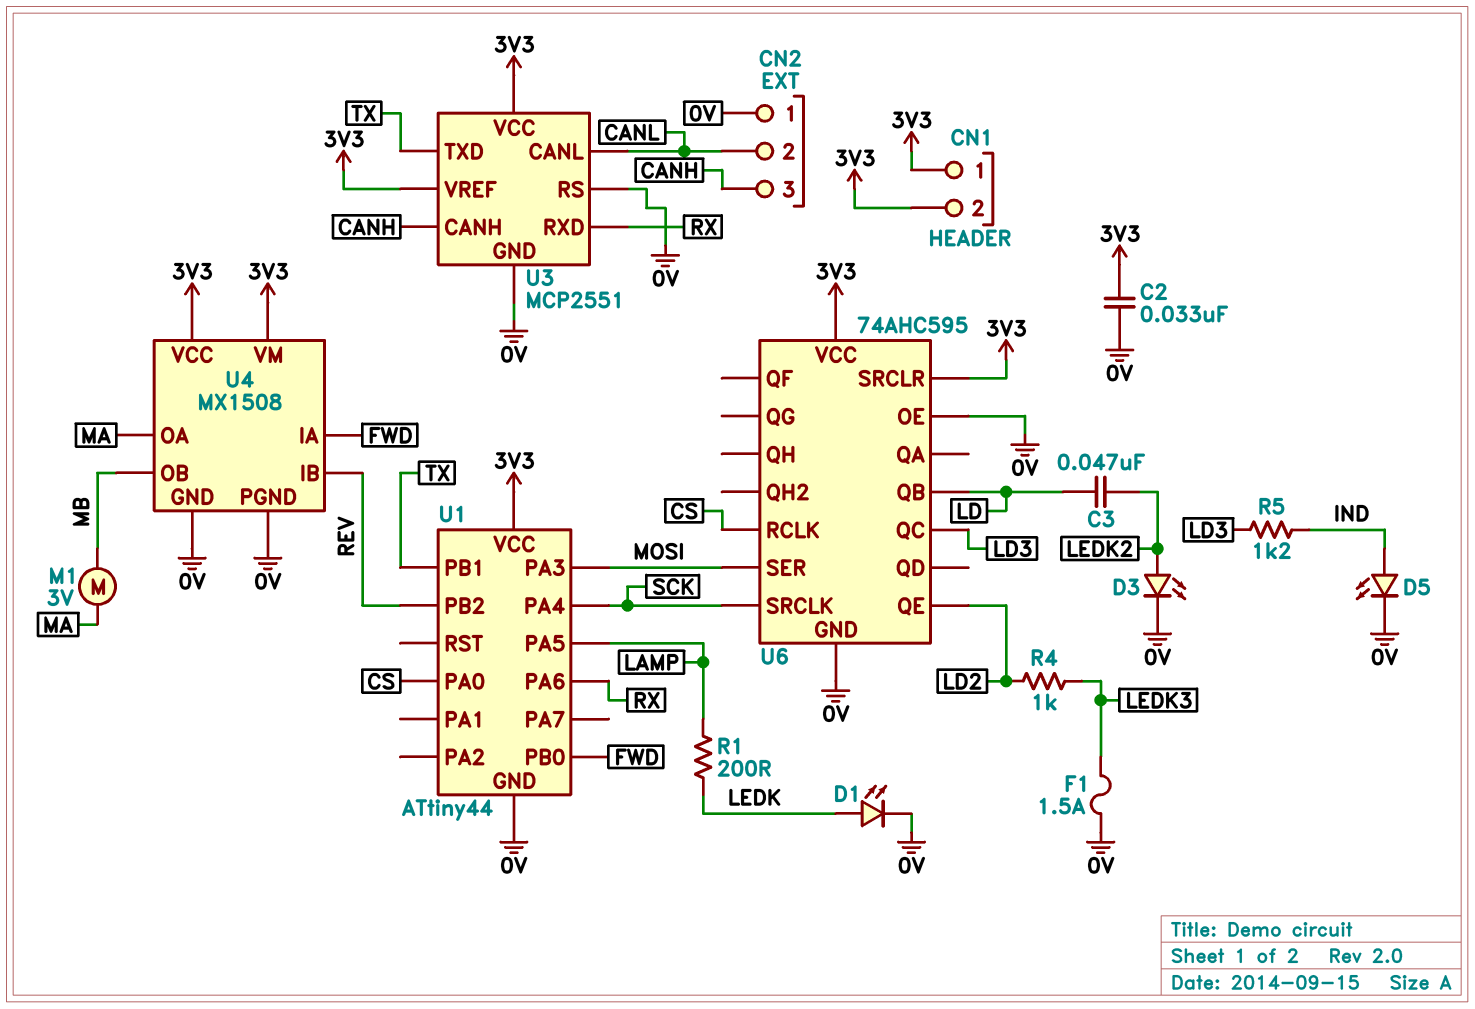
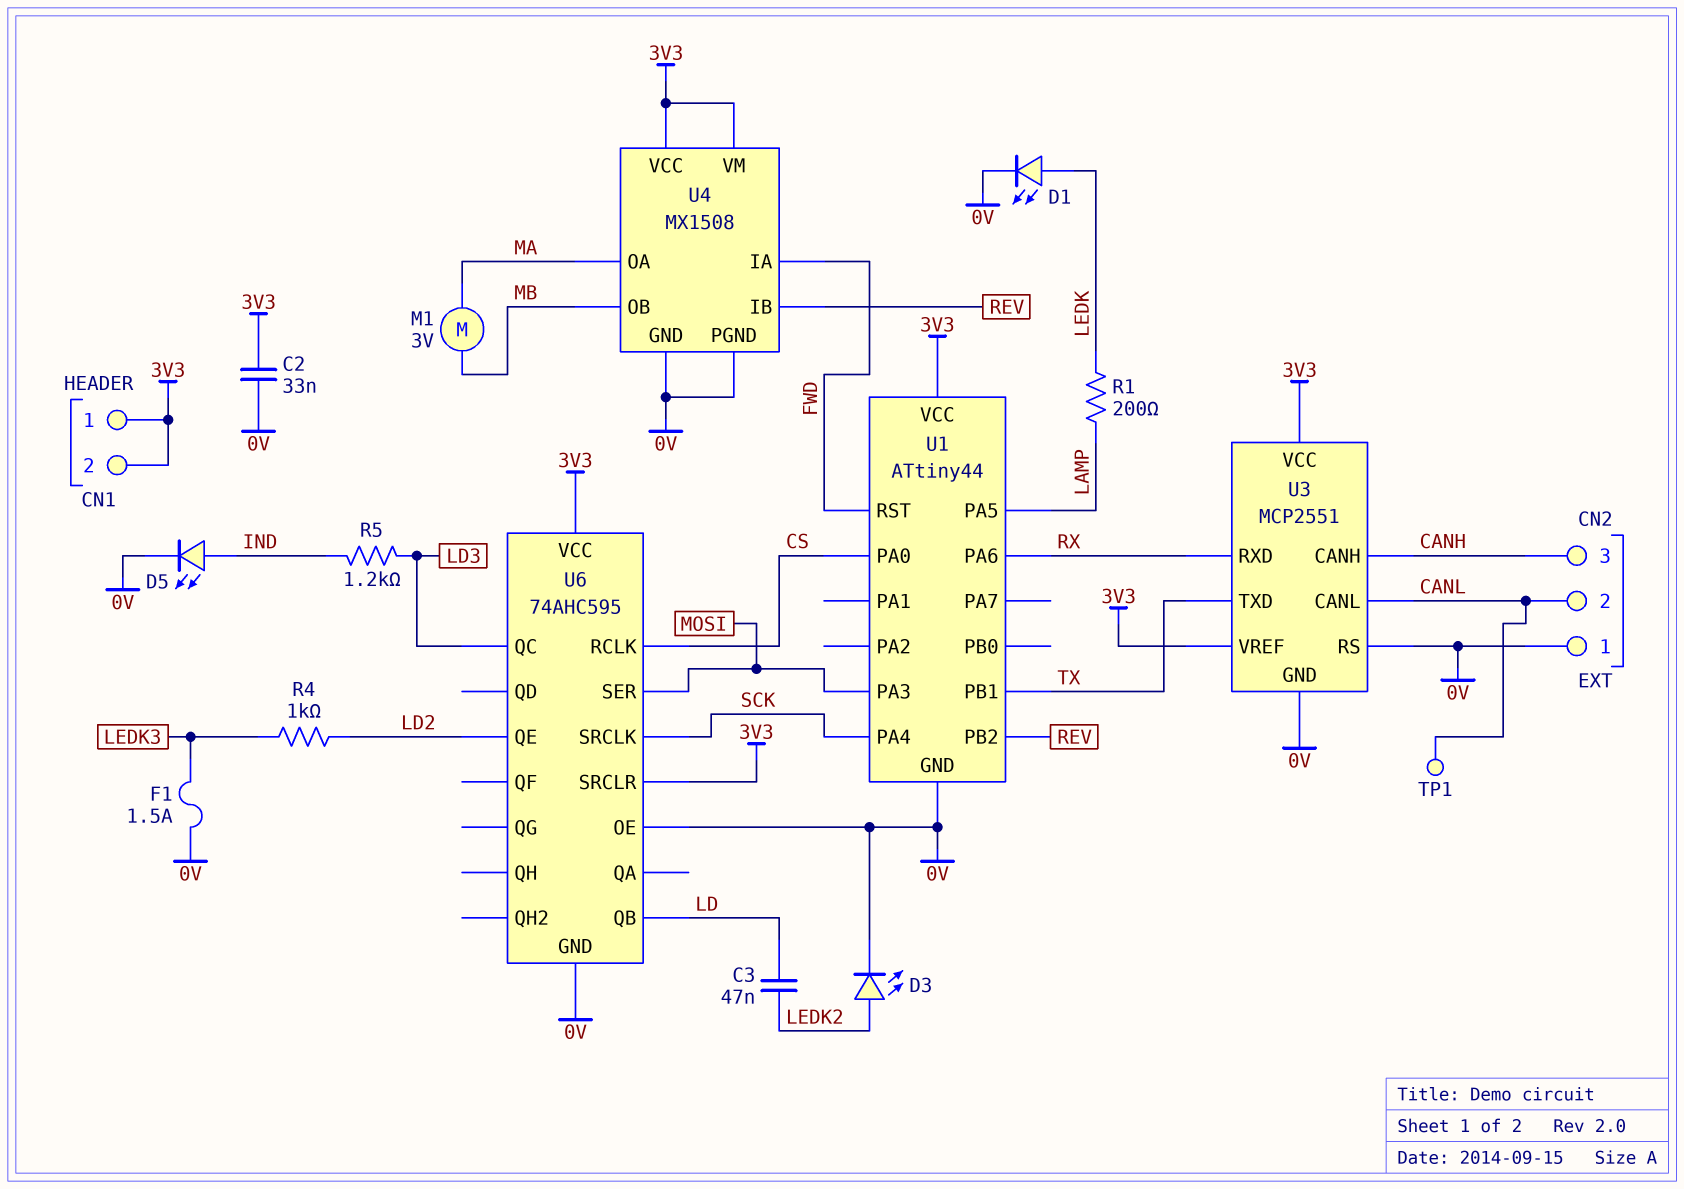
TP1: none -> test point (CANL)
U1 pin PB0: FWD -> none
U1 pin RST: none -> FWD

